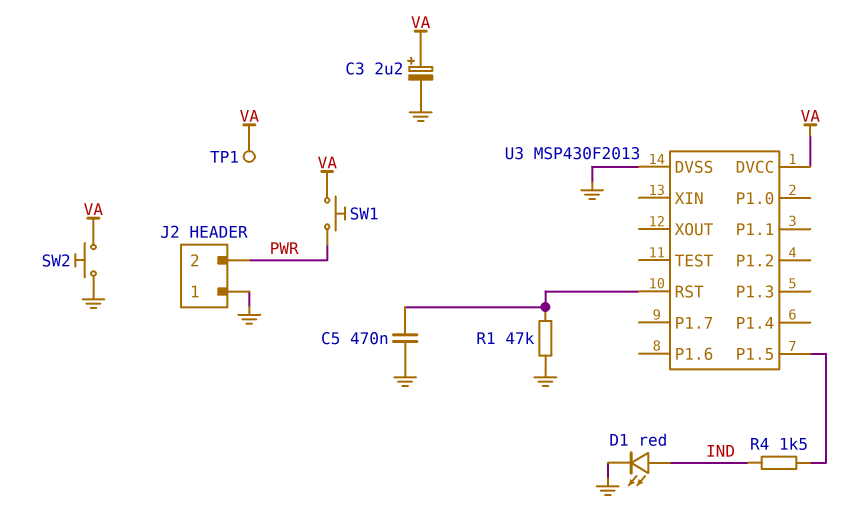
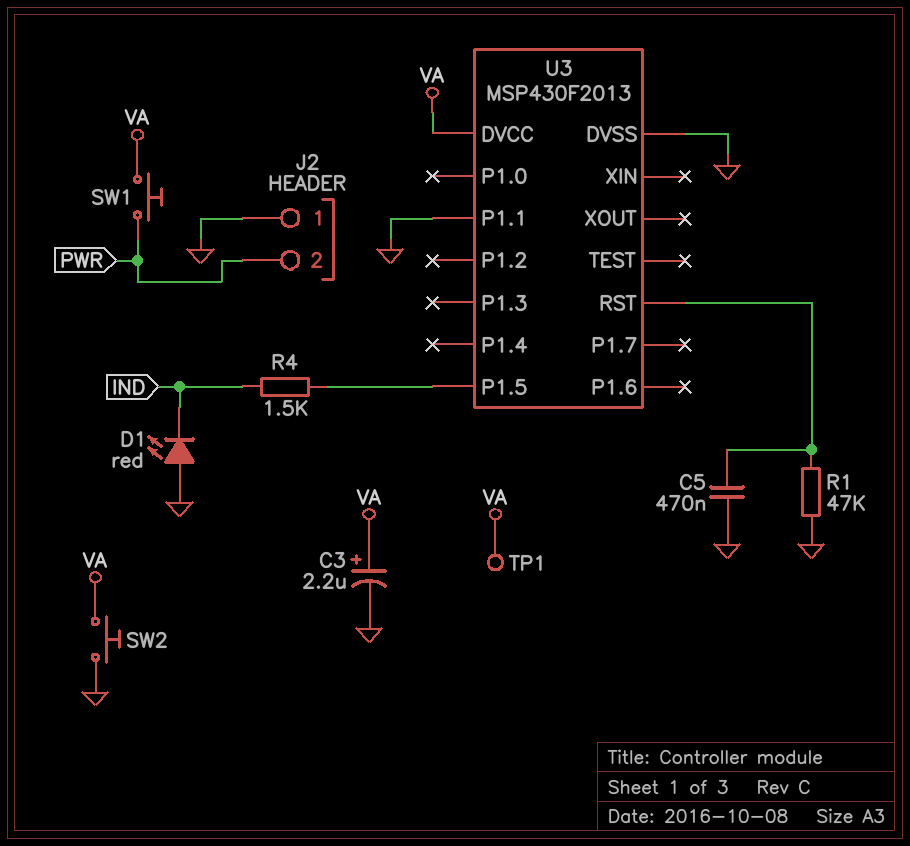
D1: LED red (A IND, K GND) -> LED red (A GND, K IND)
U3 pin P1.1: none -> GND

